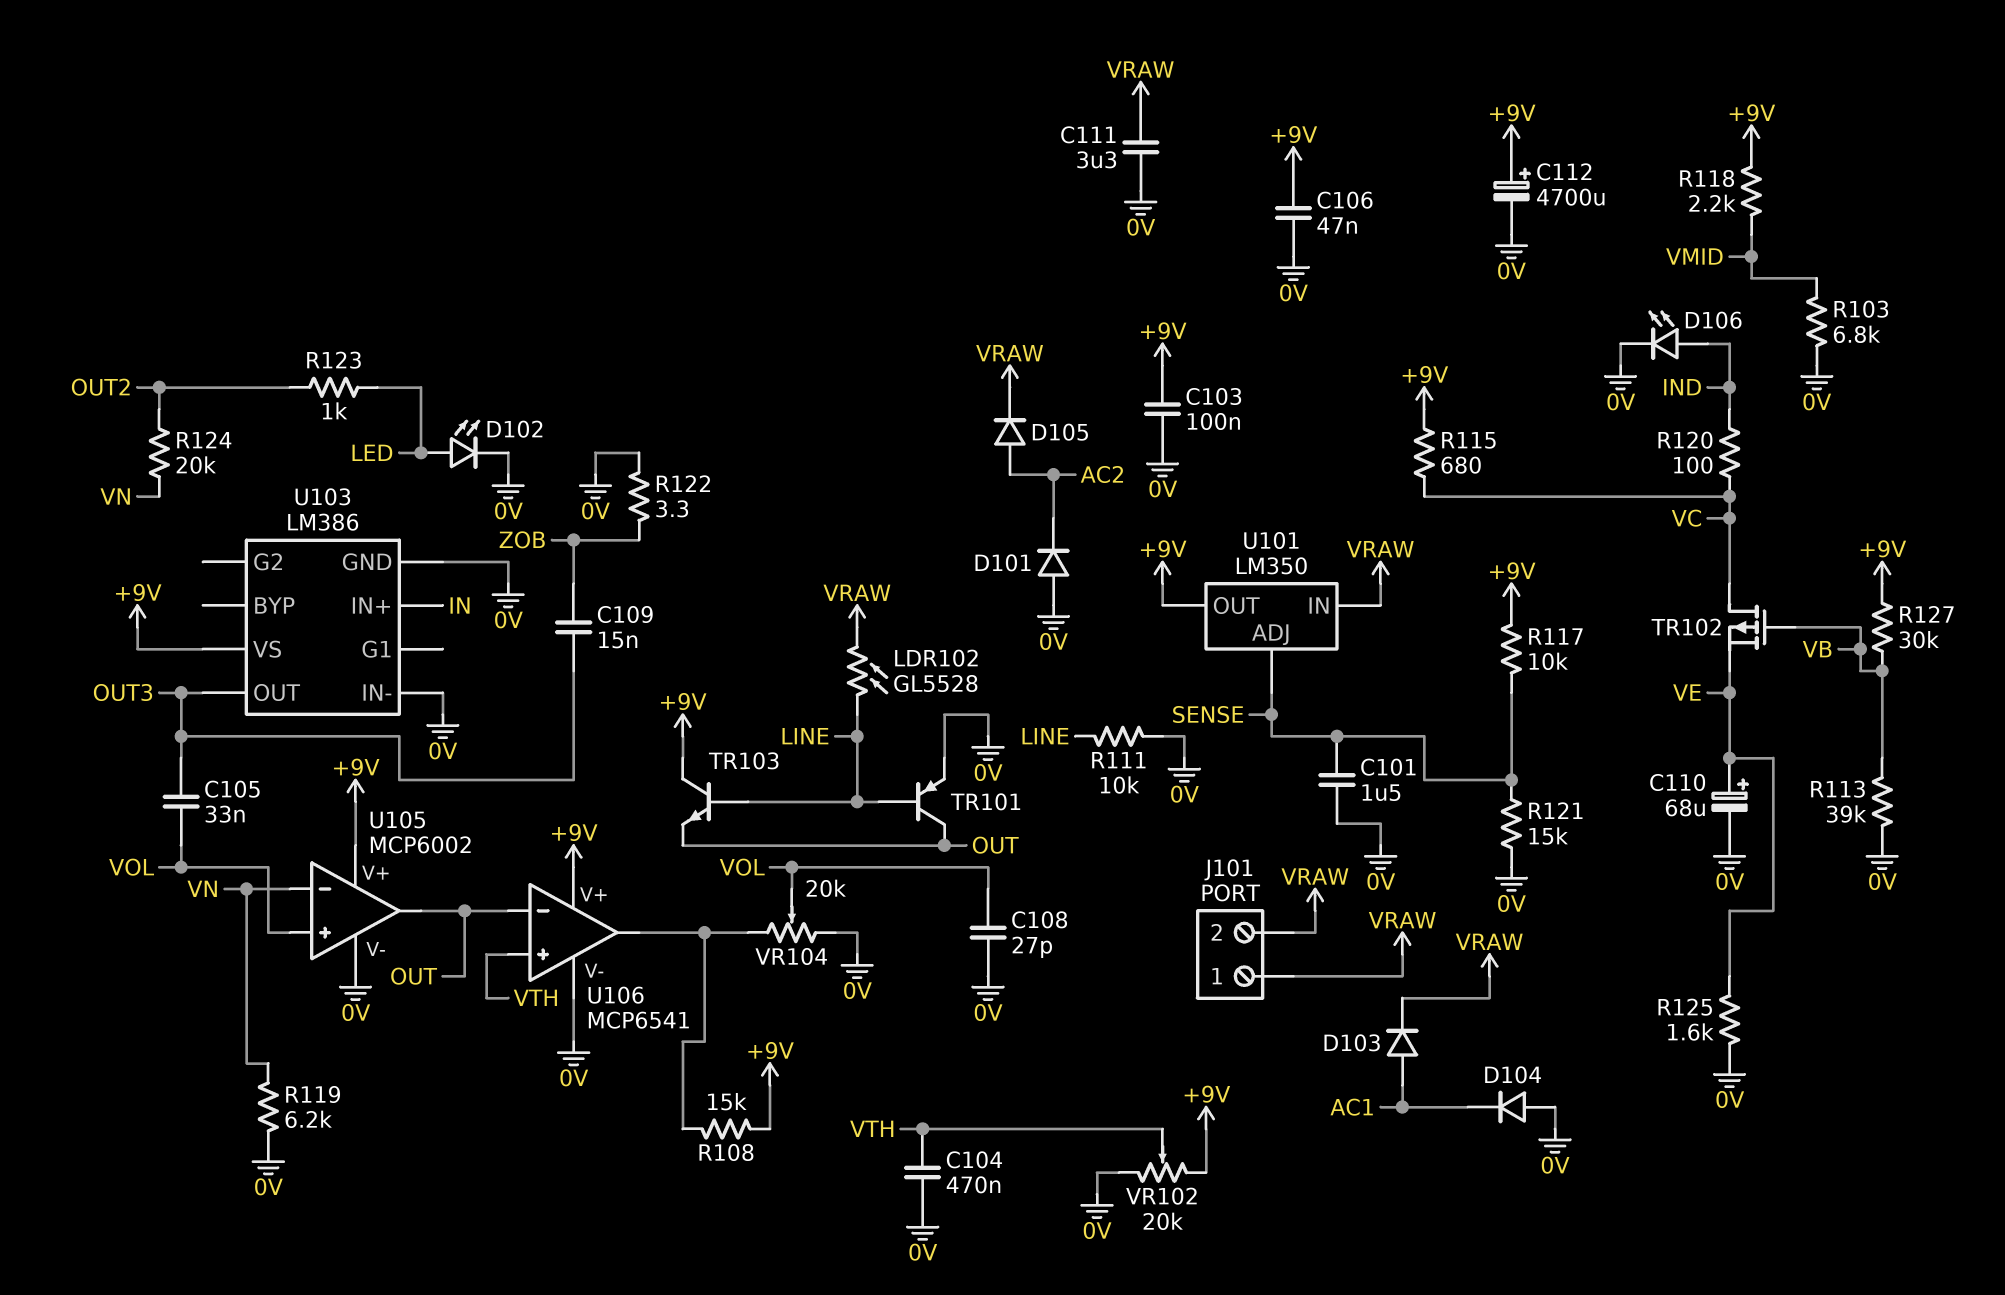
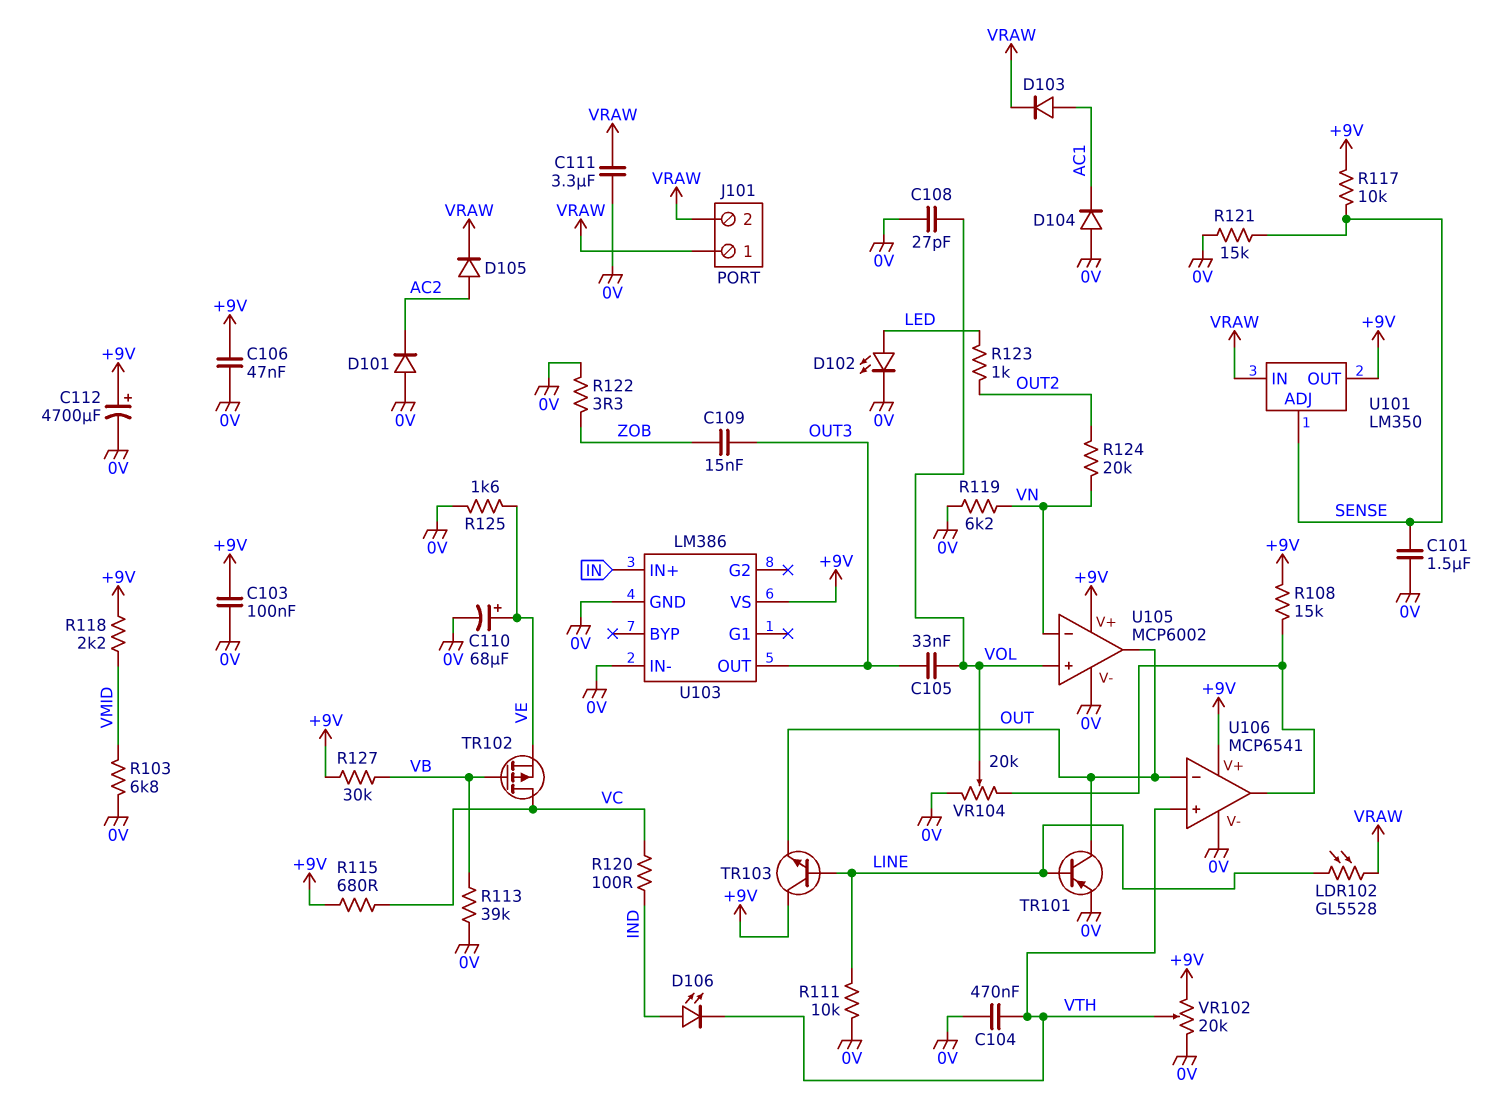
D106: LED (A IND, K 0V) -> LED (A IND, K VTH)

